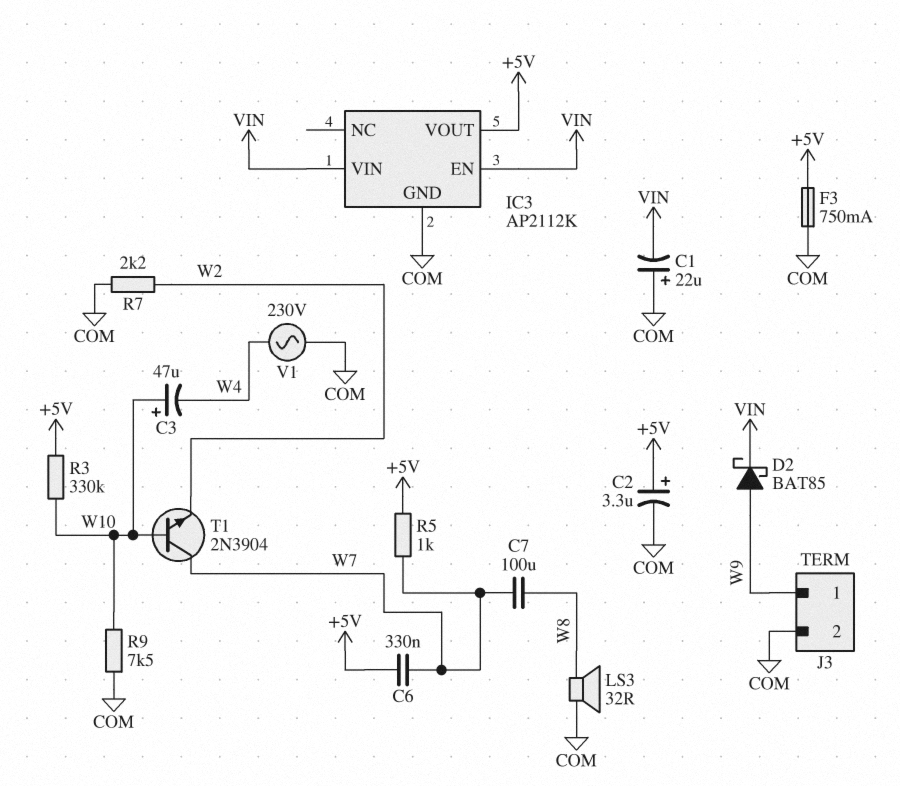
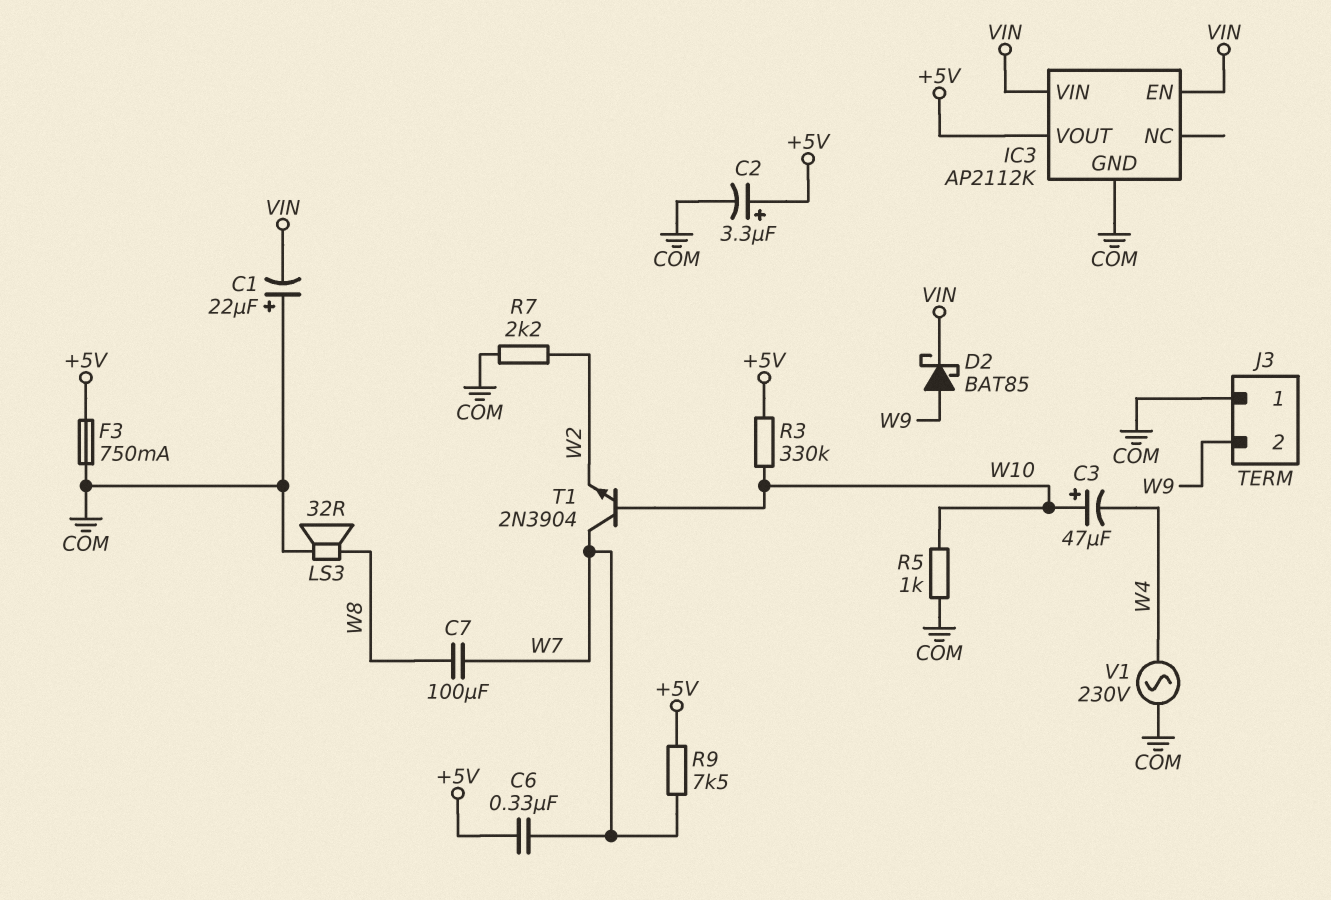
J3 pin 1: W9 -> COM
J3 pin 2: COM -> W9
R5: 1k (+5V, W7) -> 1k (COM, W10)
R9: 7.5k (COM, W10) -> 7.5k (+5V, W7)

